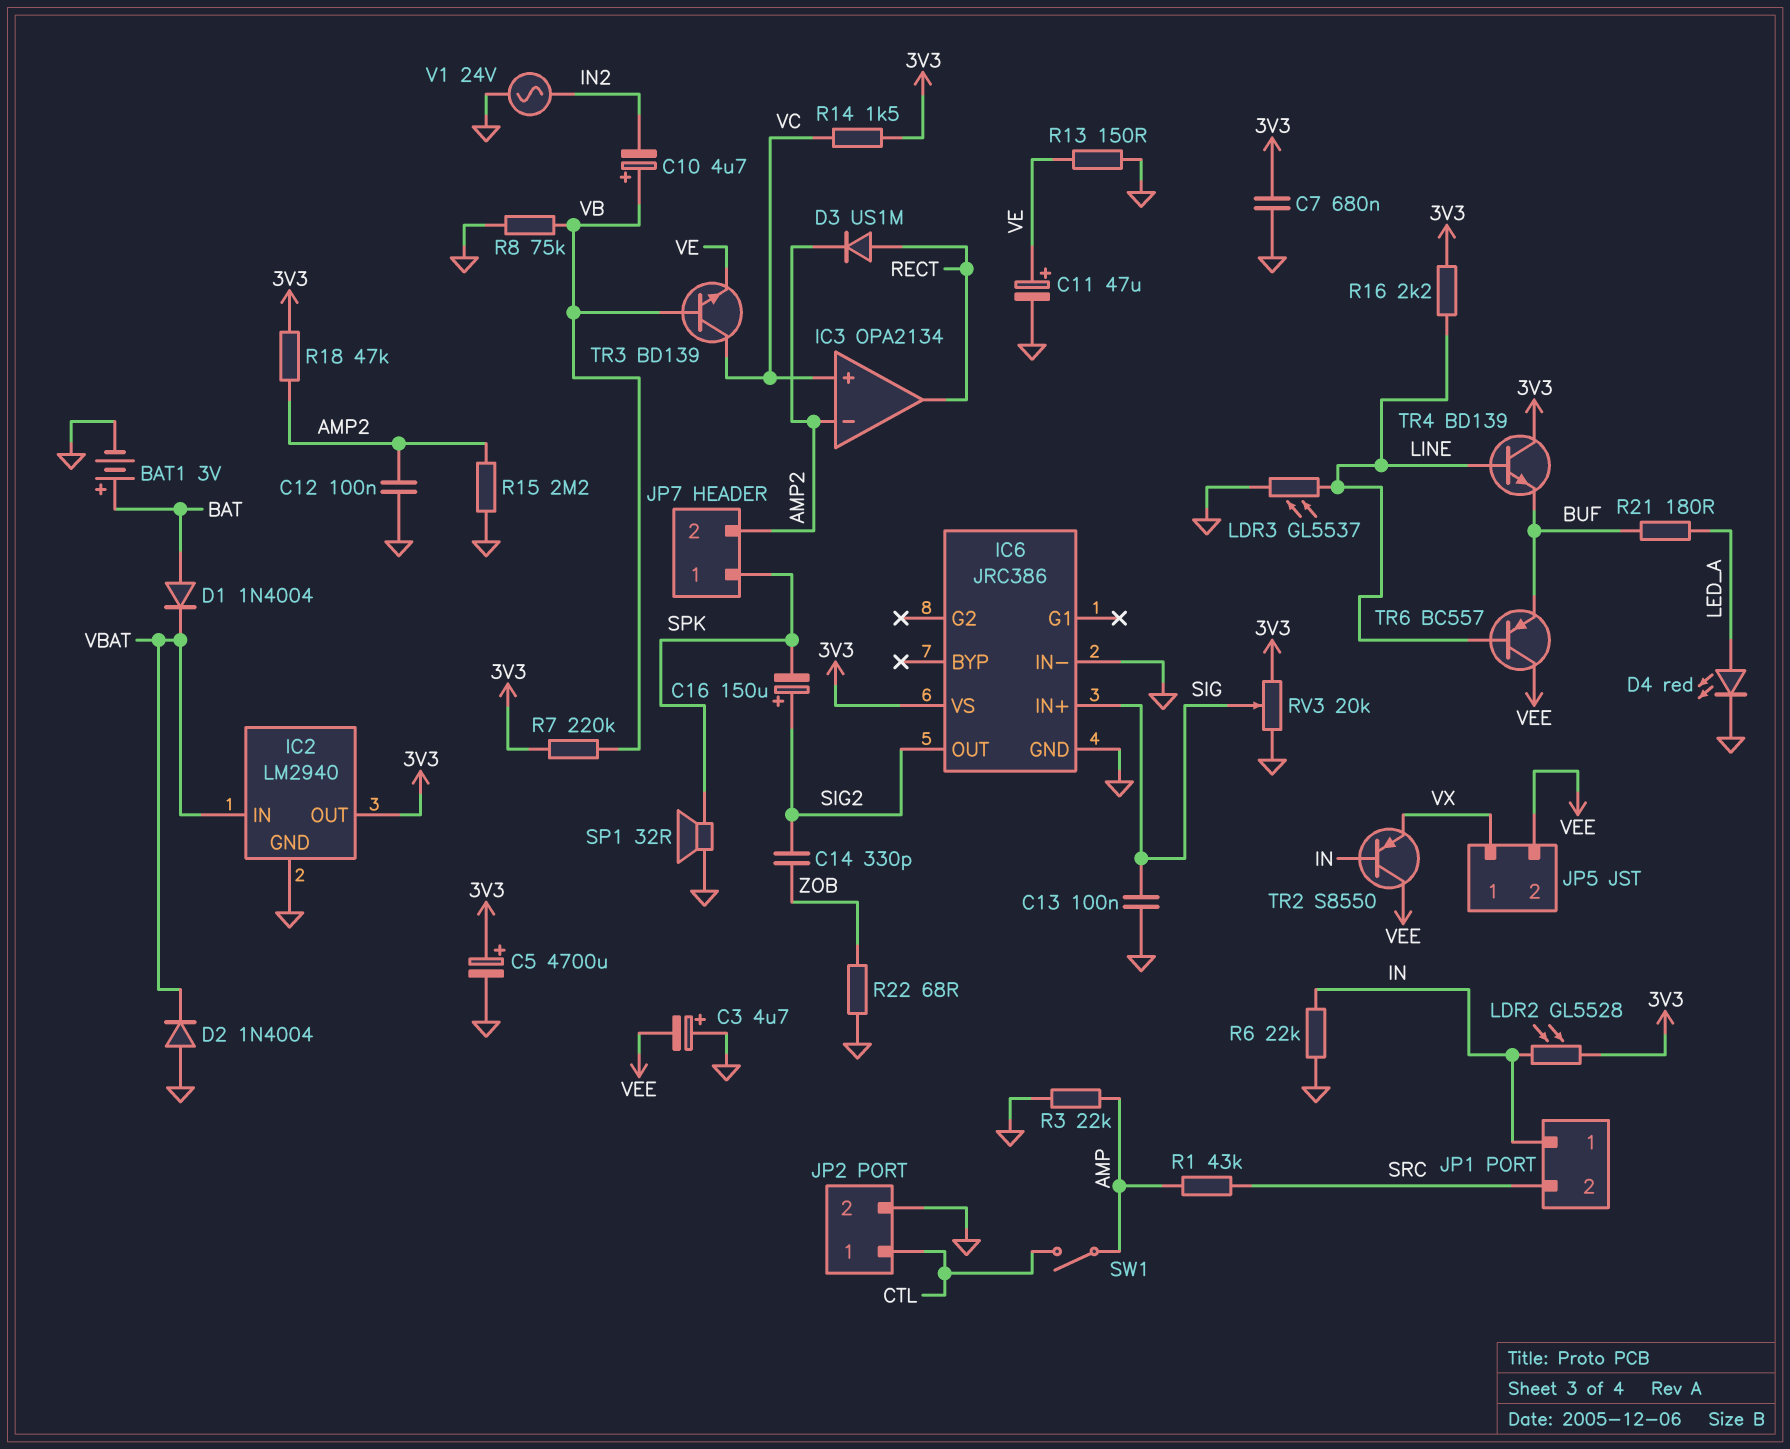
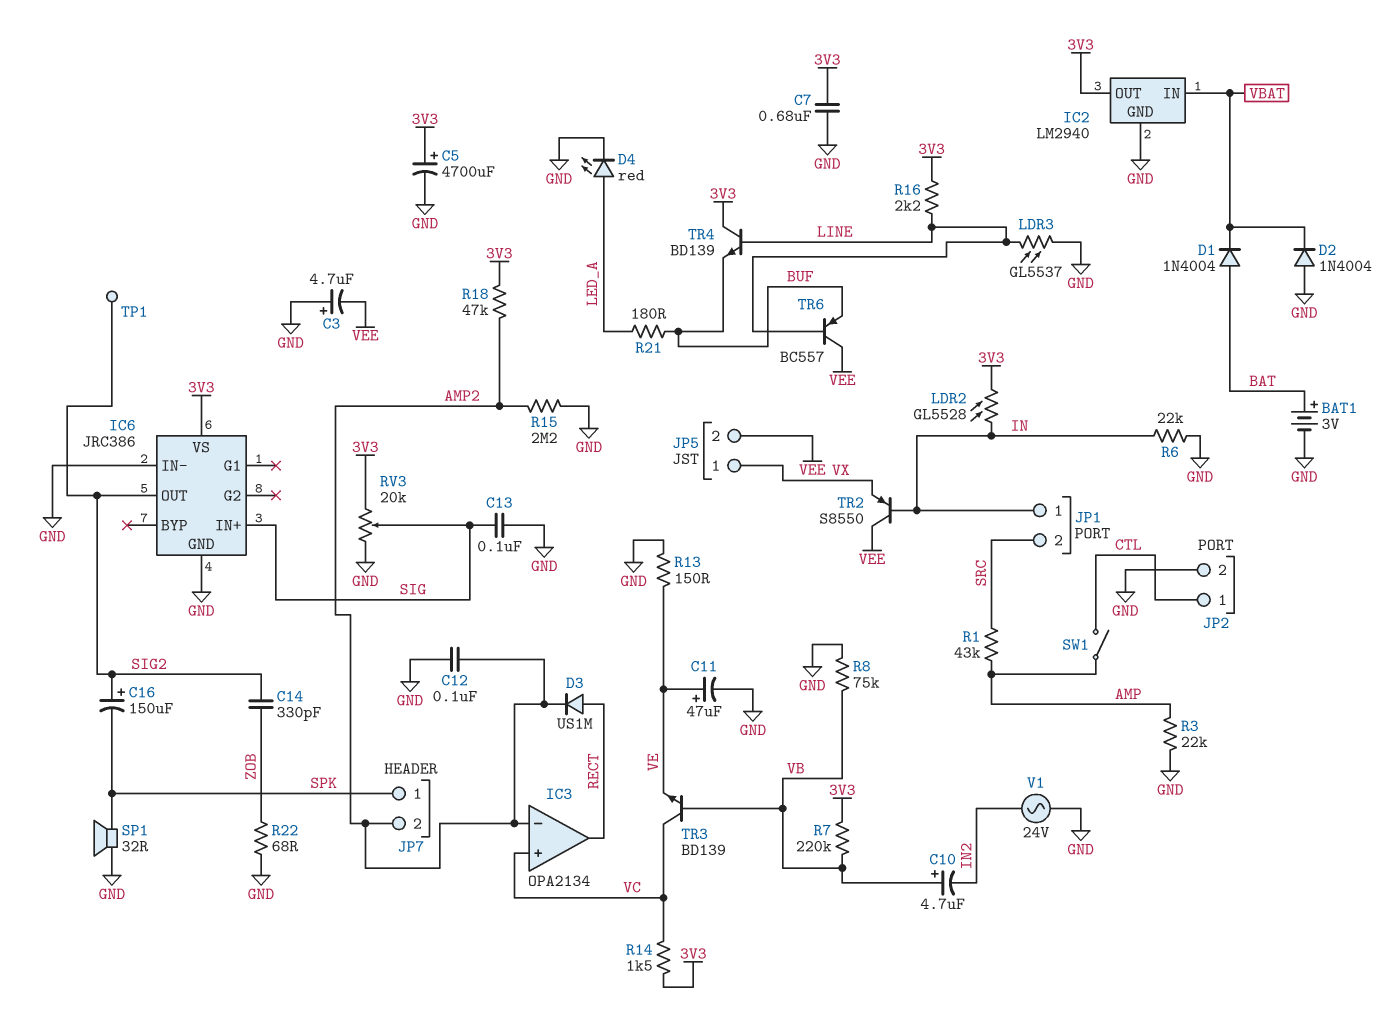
TP1: none -> test point (SIG2)

